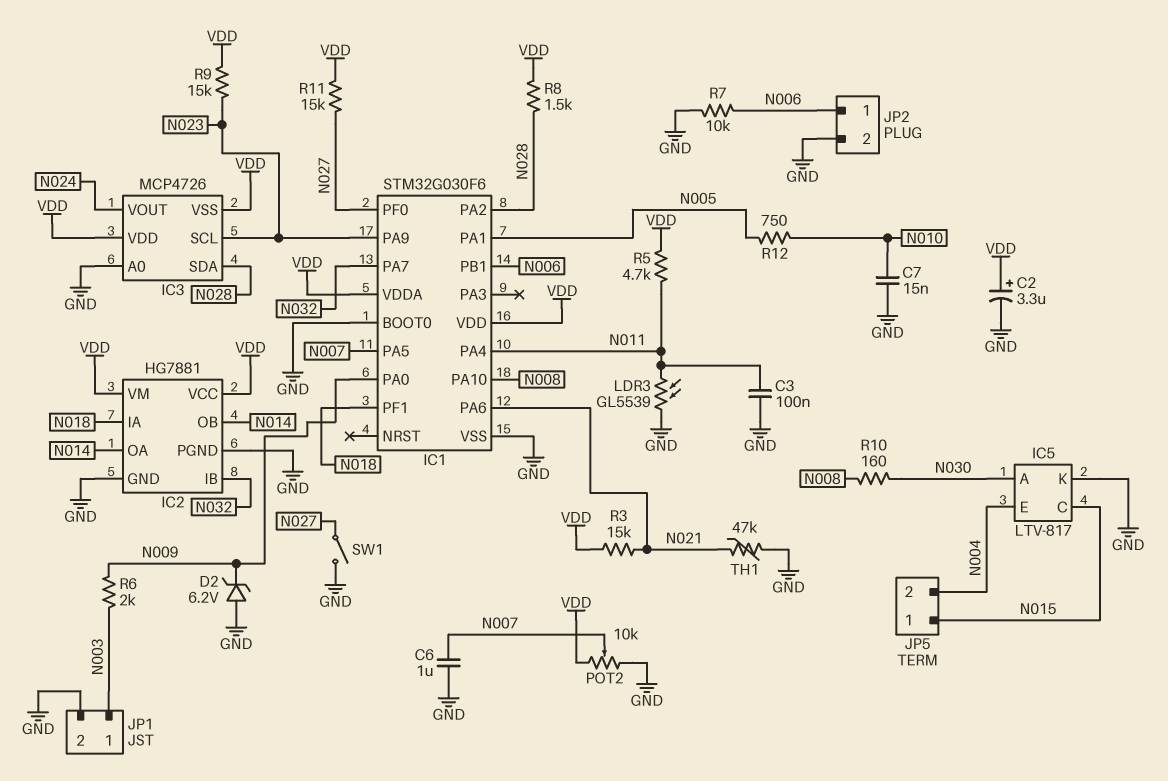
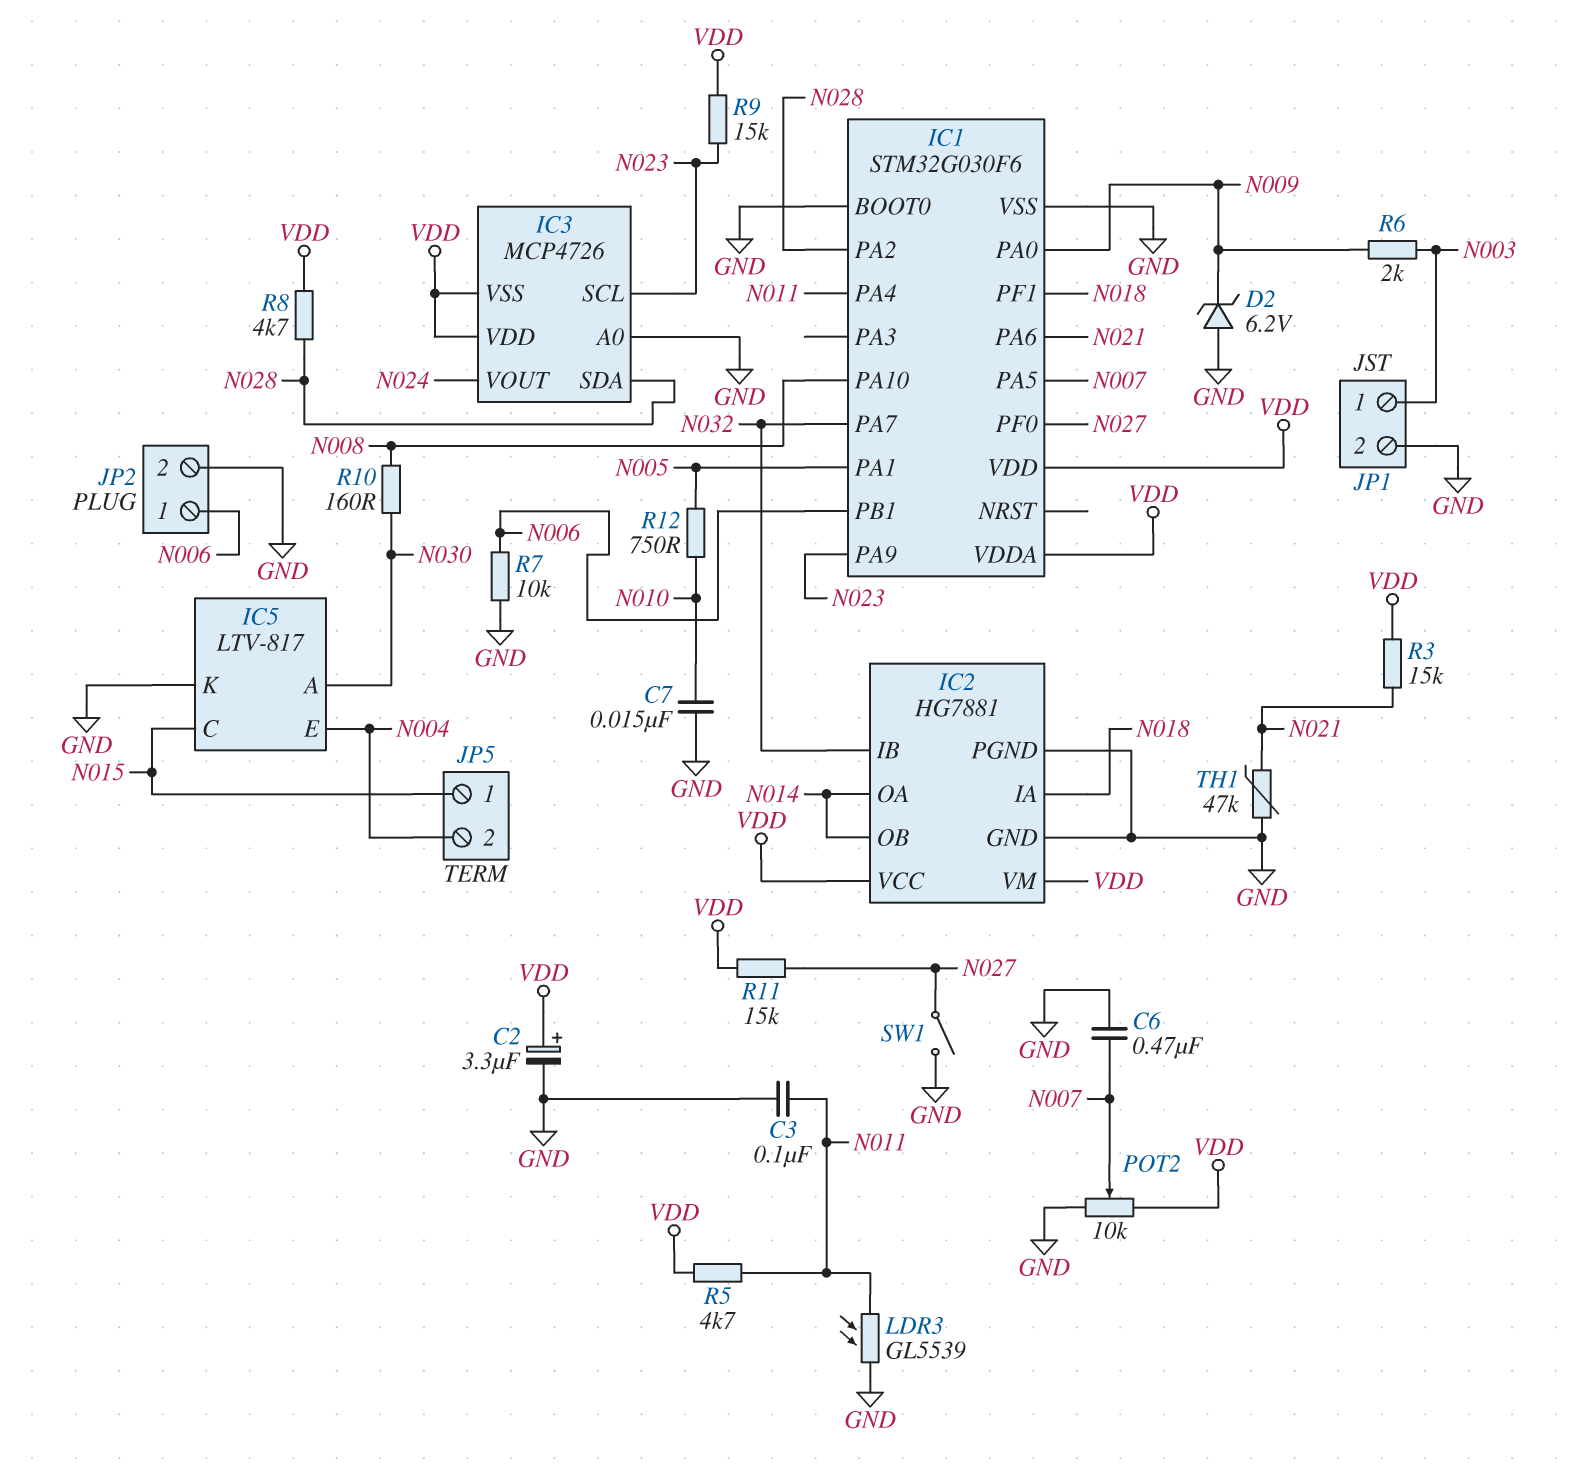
C6: 1uF (GND, N007) -> 470nF (GND, N007)
R8: 1.5k (N028, VDD) -> 4.7k (N028, VDD)

